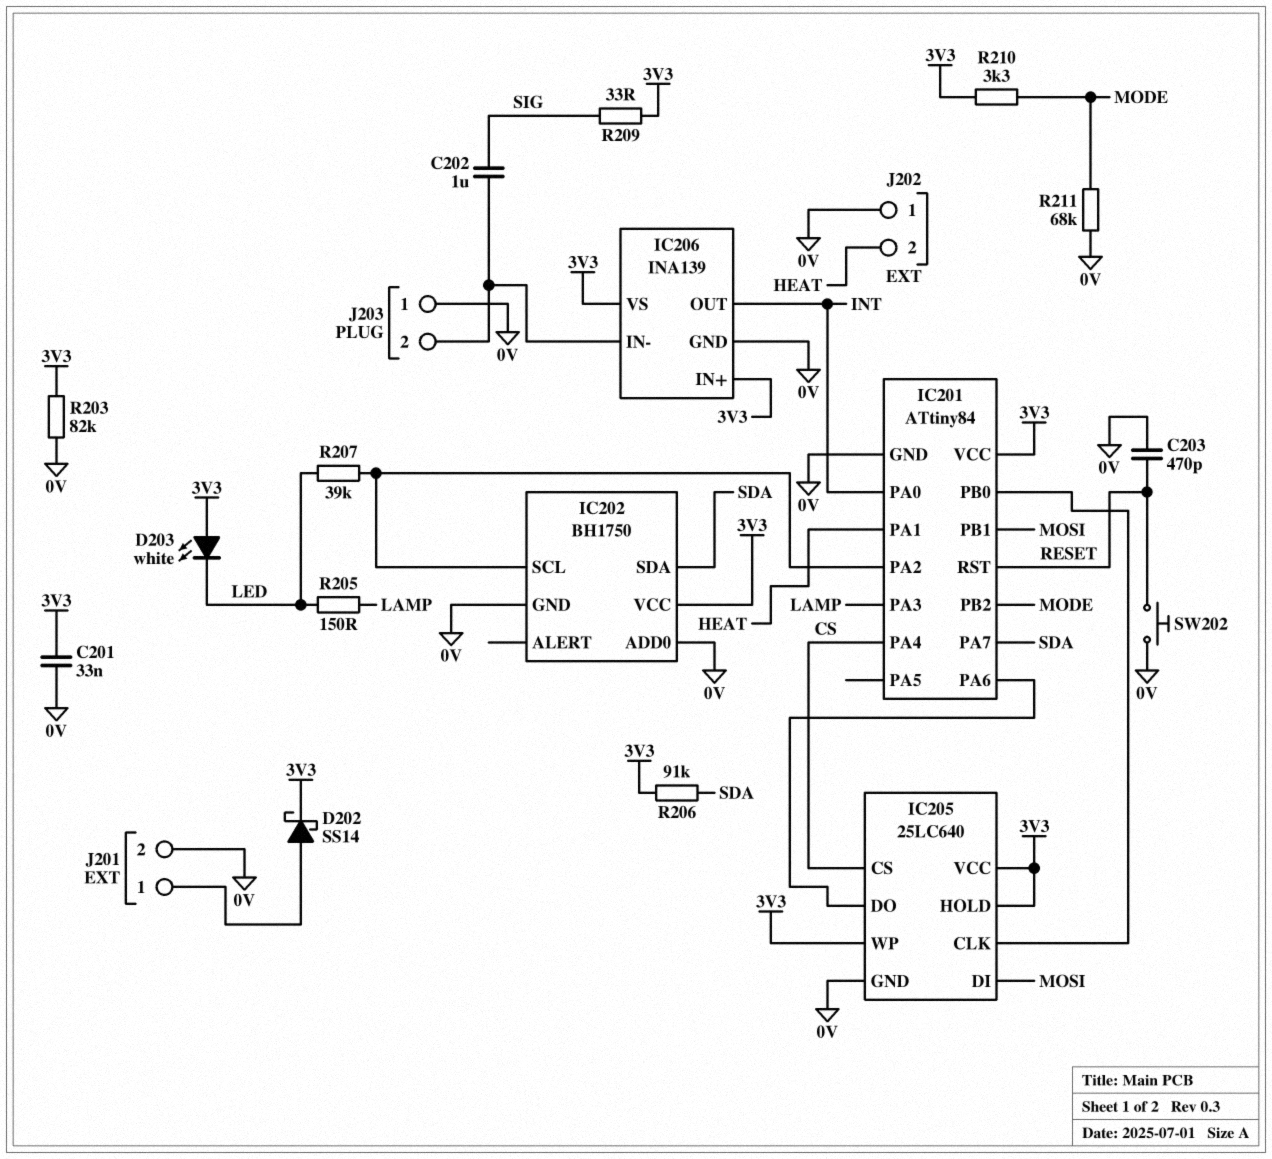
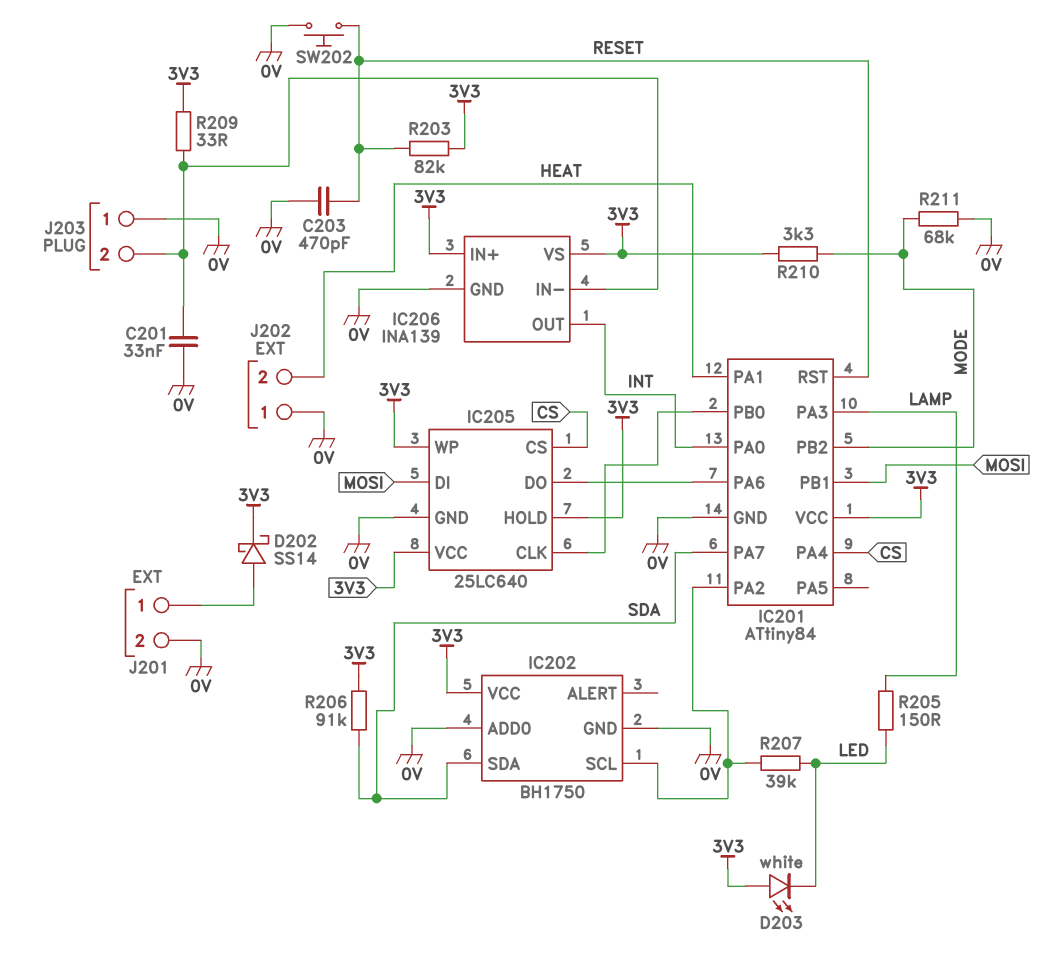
C201: 33nF (0V, 3V3) -> 33nF (0V, IC206/IN-)
C202: 1uF (IC206/IN-, SIG) -> none
R203: 82k (0V, 3V3) -> 82k (3V3, RESET)
R209: 33 (3V3, SIG) -> 33 (3V3, IC206/IN-)

